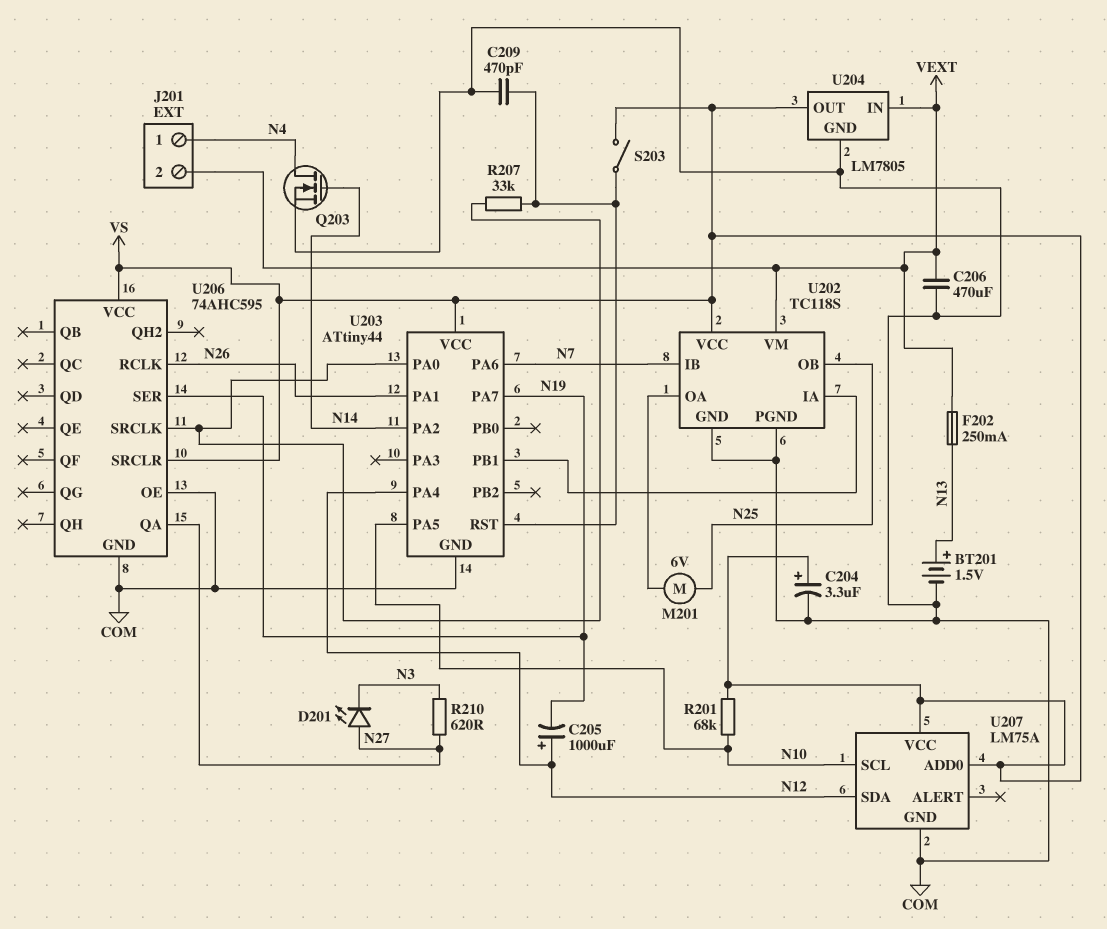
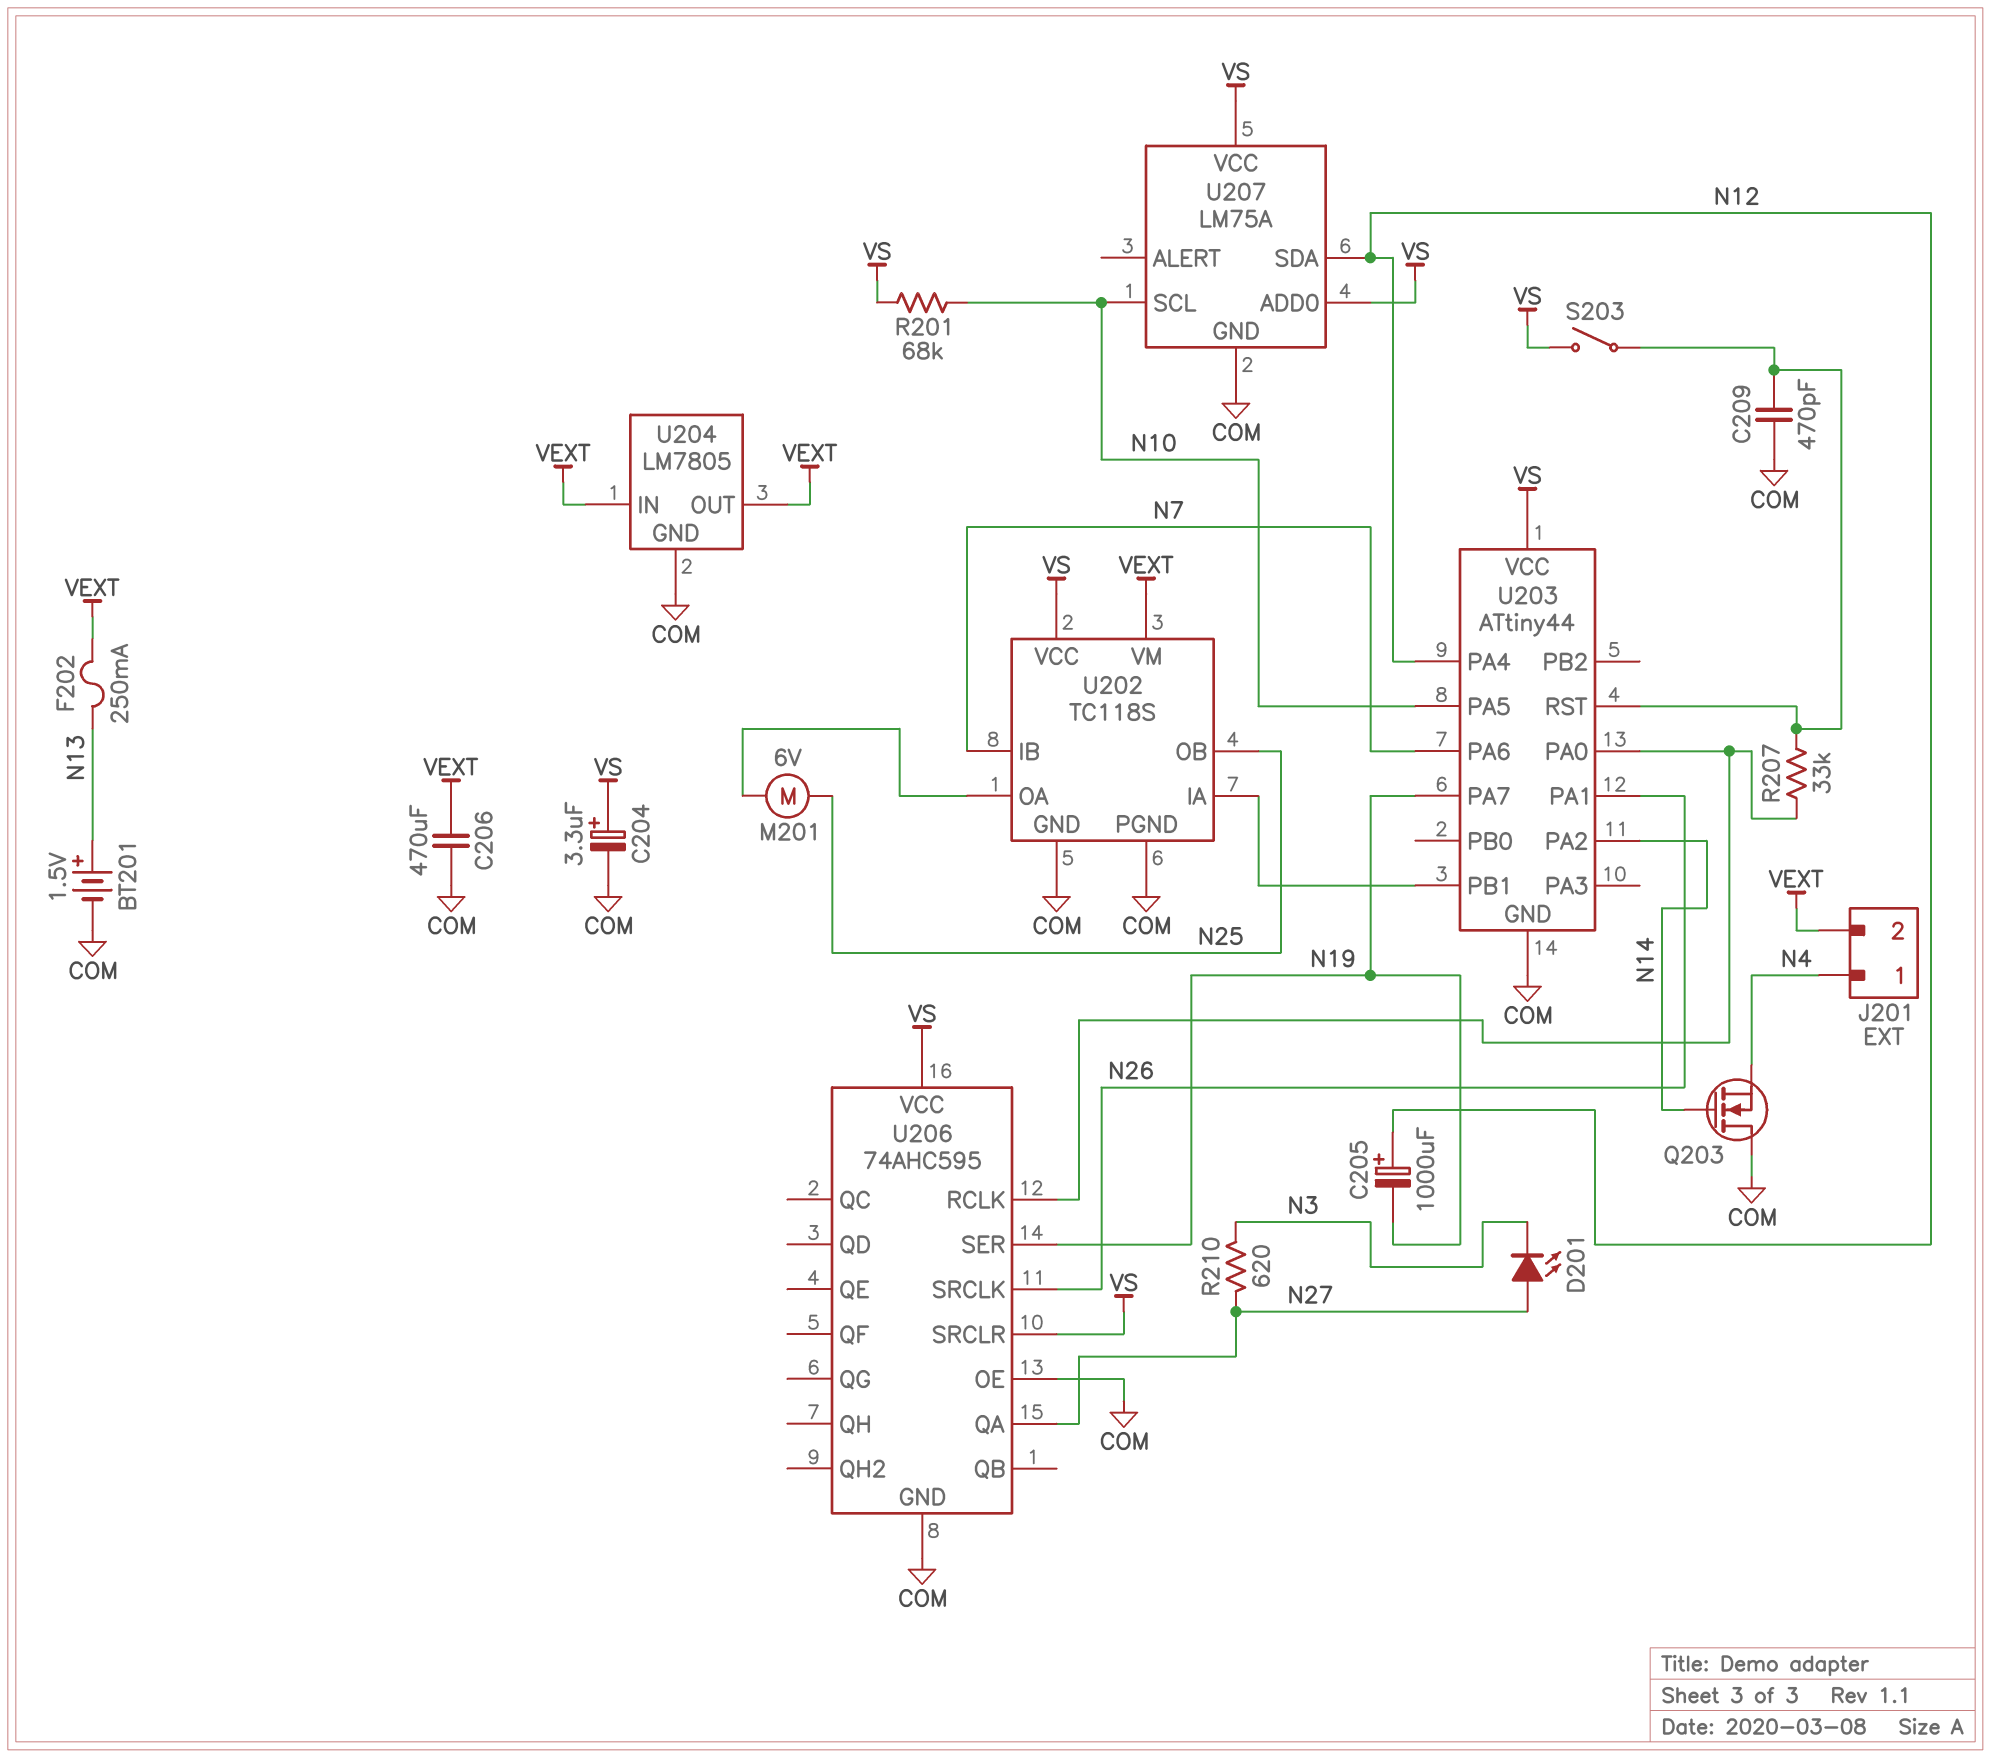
Q203: NMOS (G N14, D N4, S COM) -> NMOS (G N14, D COM, S N4)
U204 pin OUT: VS -> VEXT
U206 pin RCLK: N26 -> U203/PA0
U206 pin SRCLK: U203/PA0 -> N26

